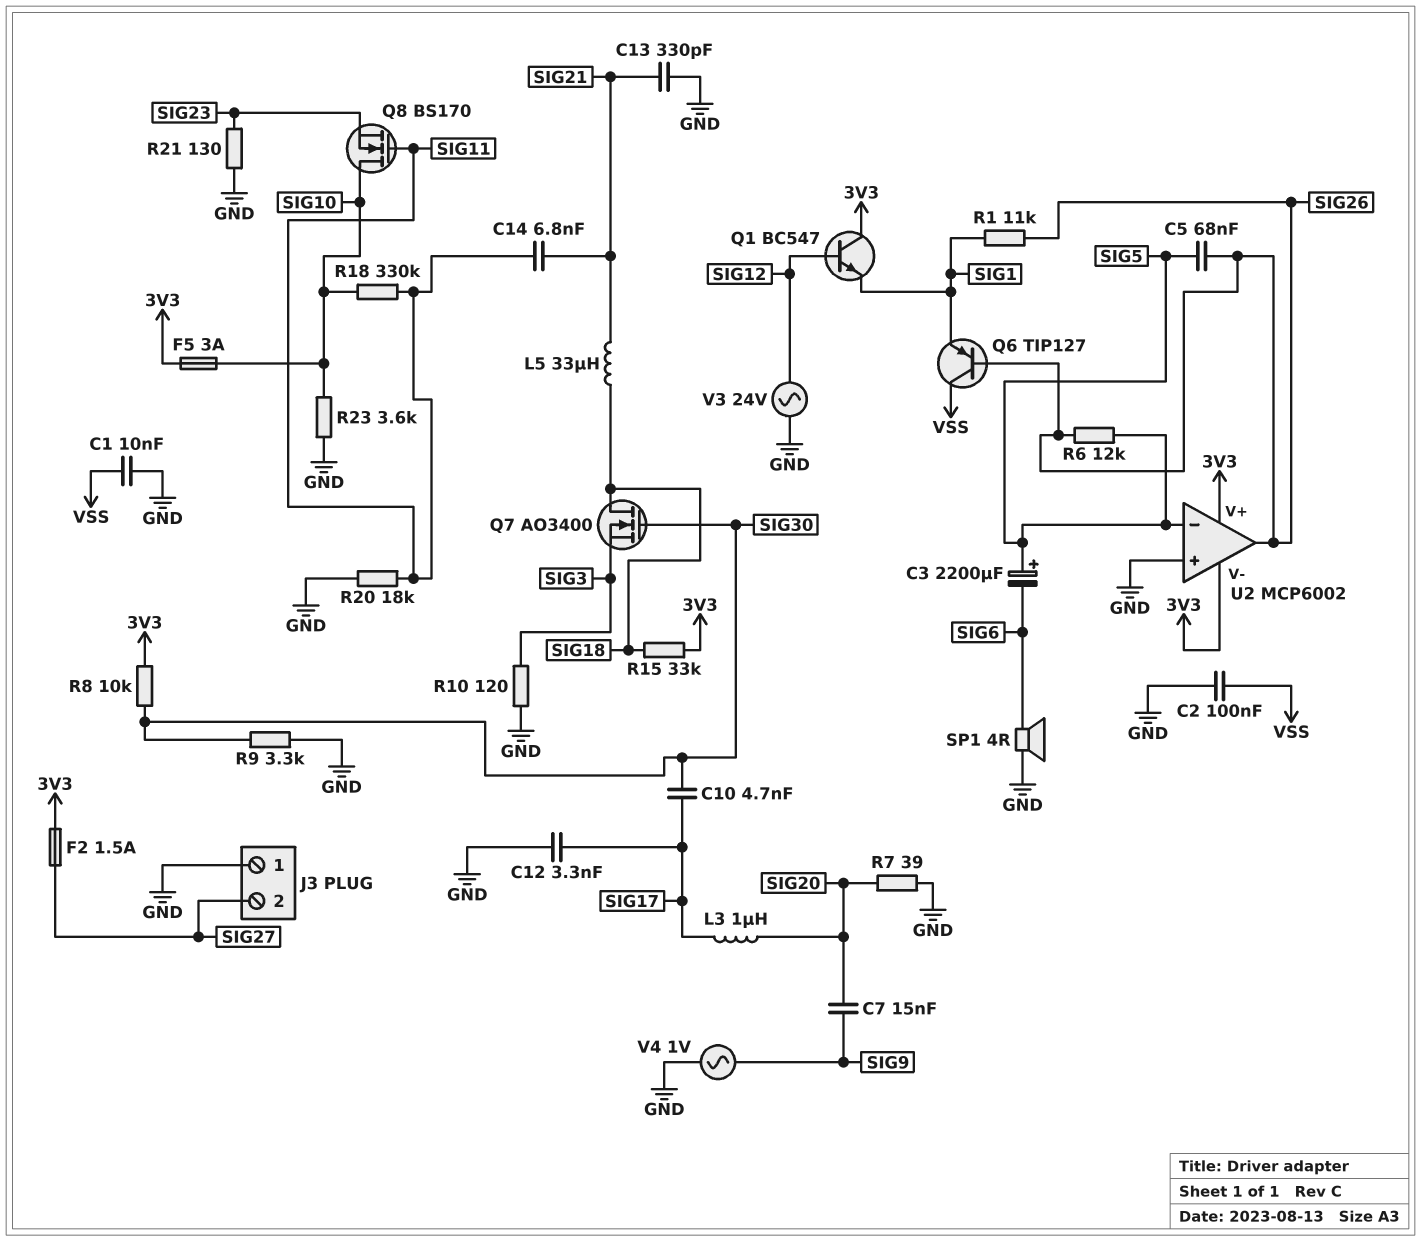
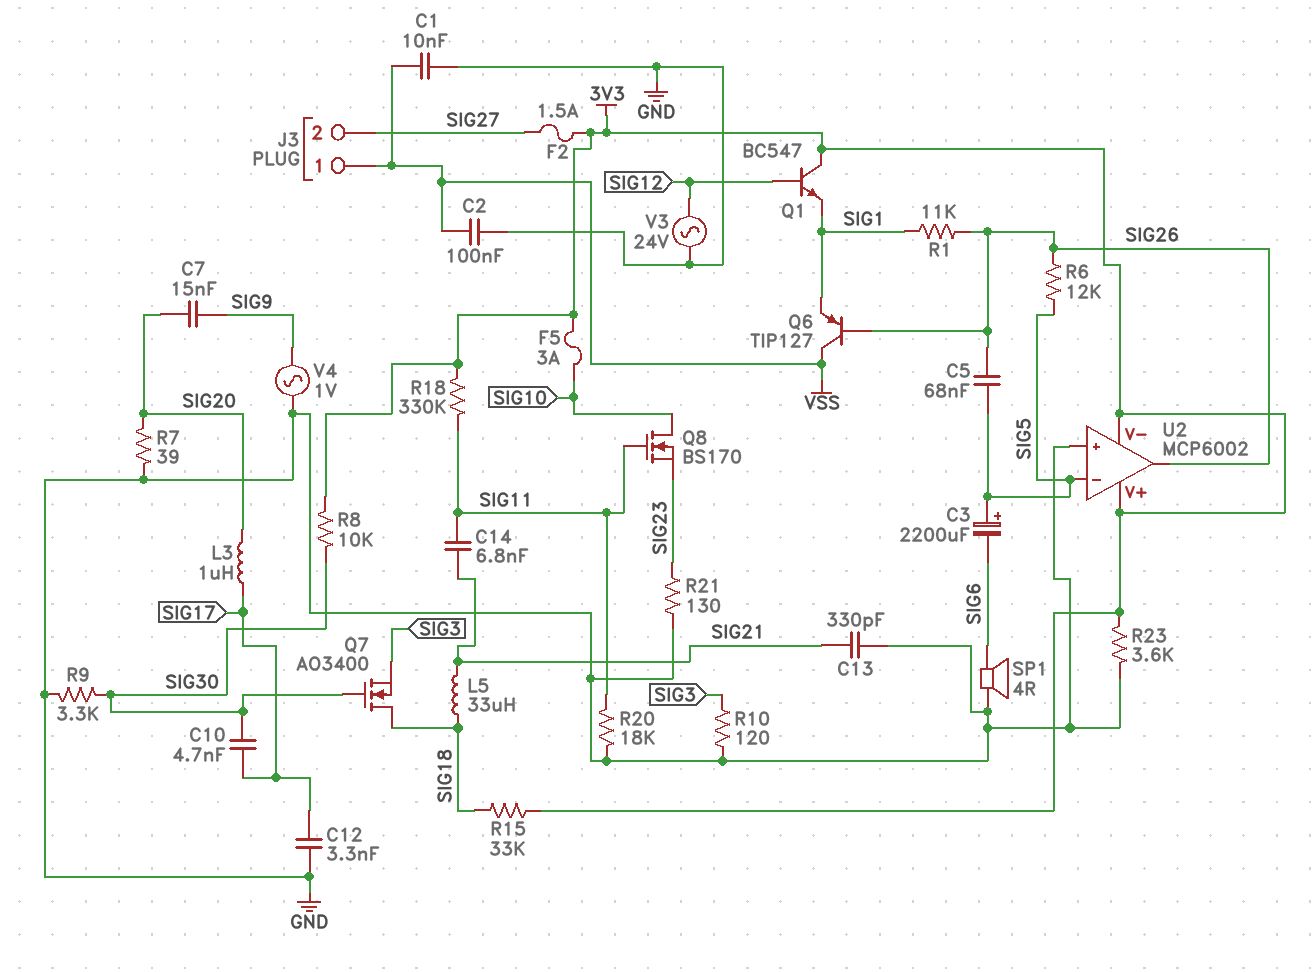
J3 pin 1: GND -> VSS
R18: 330k (SIG10, SIG11) -> 330k (3V3, SIG11)
R23: 3.6k (GND, SIG10) -> 3.6k (3V3, GND)

